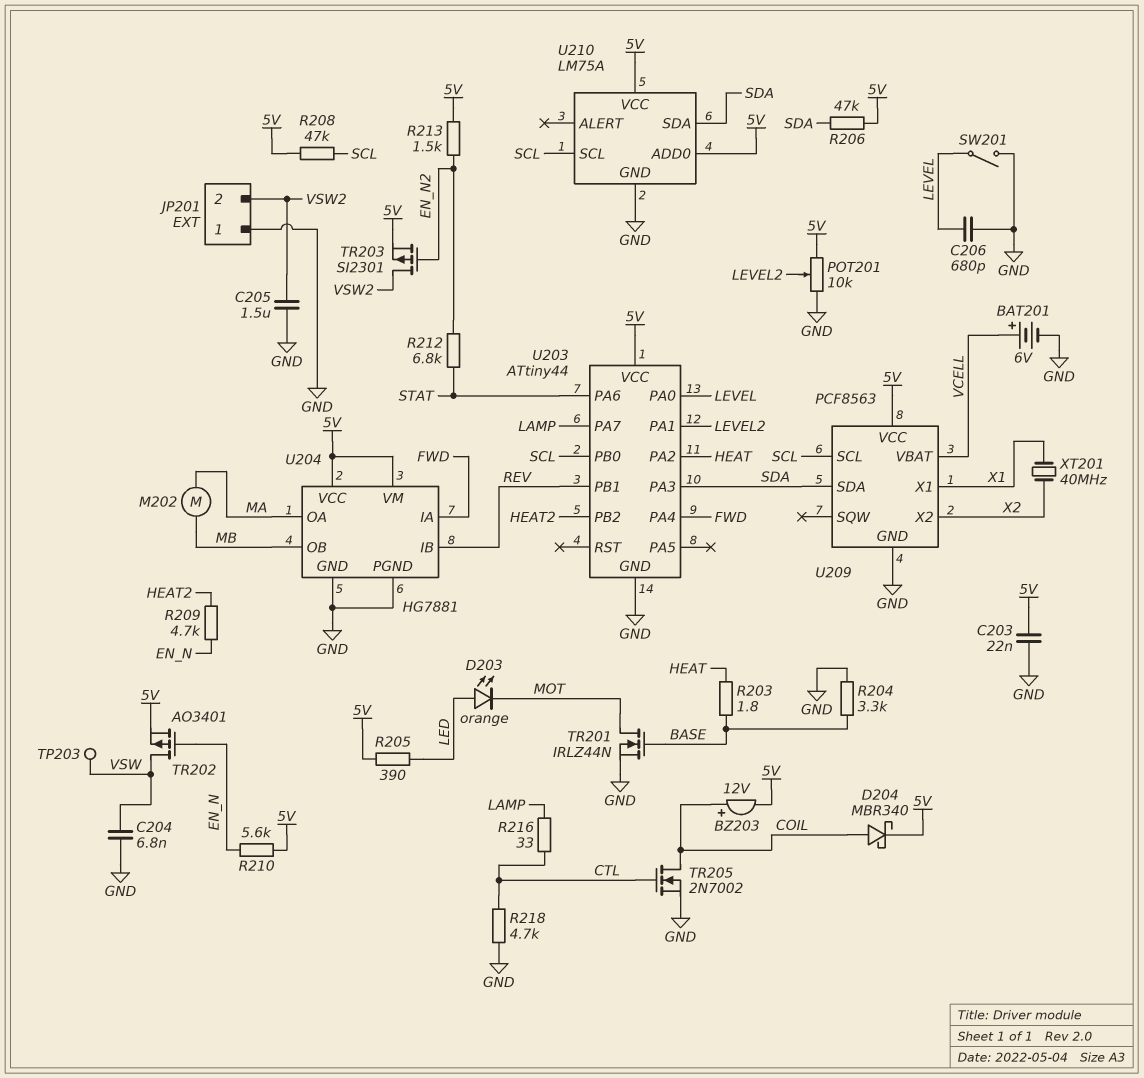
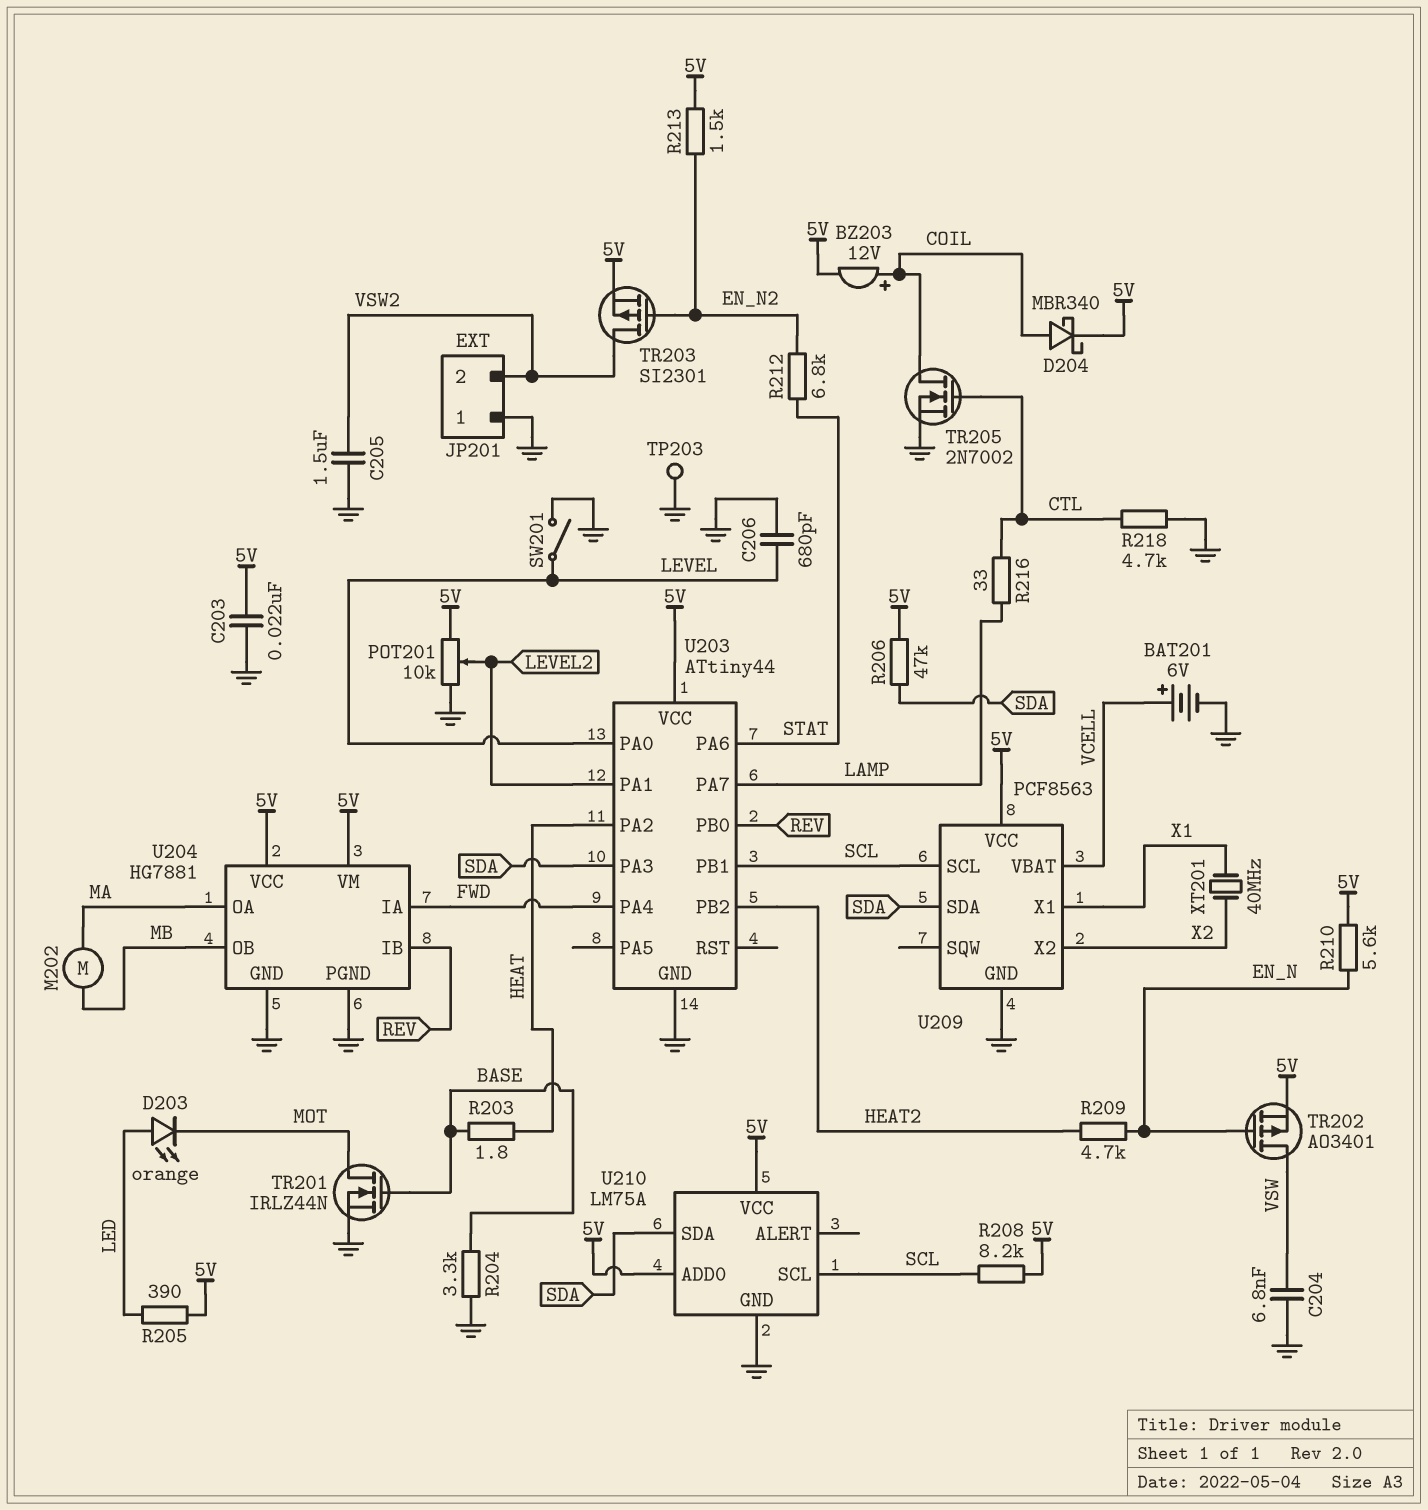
R208: 47k (5V, SCL) -> 8.2k (5V, SCL)
TP203: test point (VSW) -> test point (GND)
U203 pin PB0: SCL -> REV
U203 pin PB1: REV -> SCL

